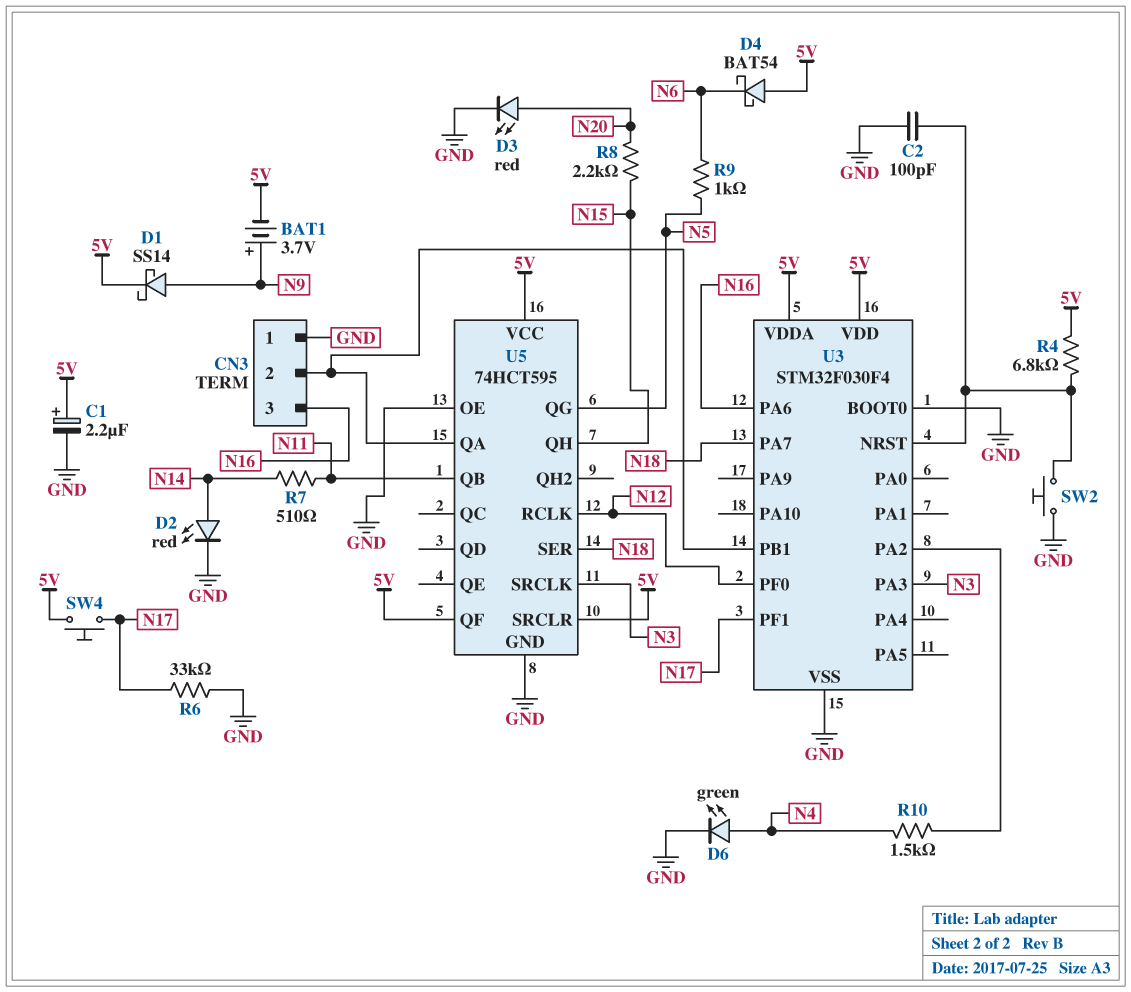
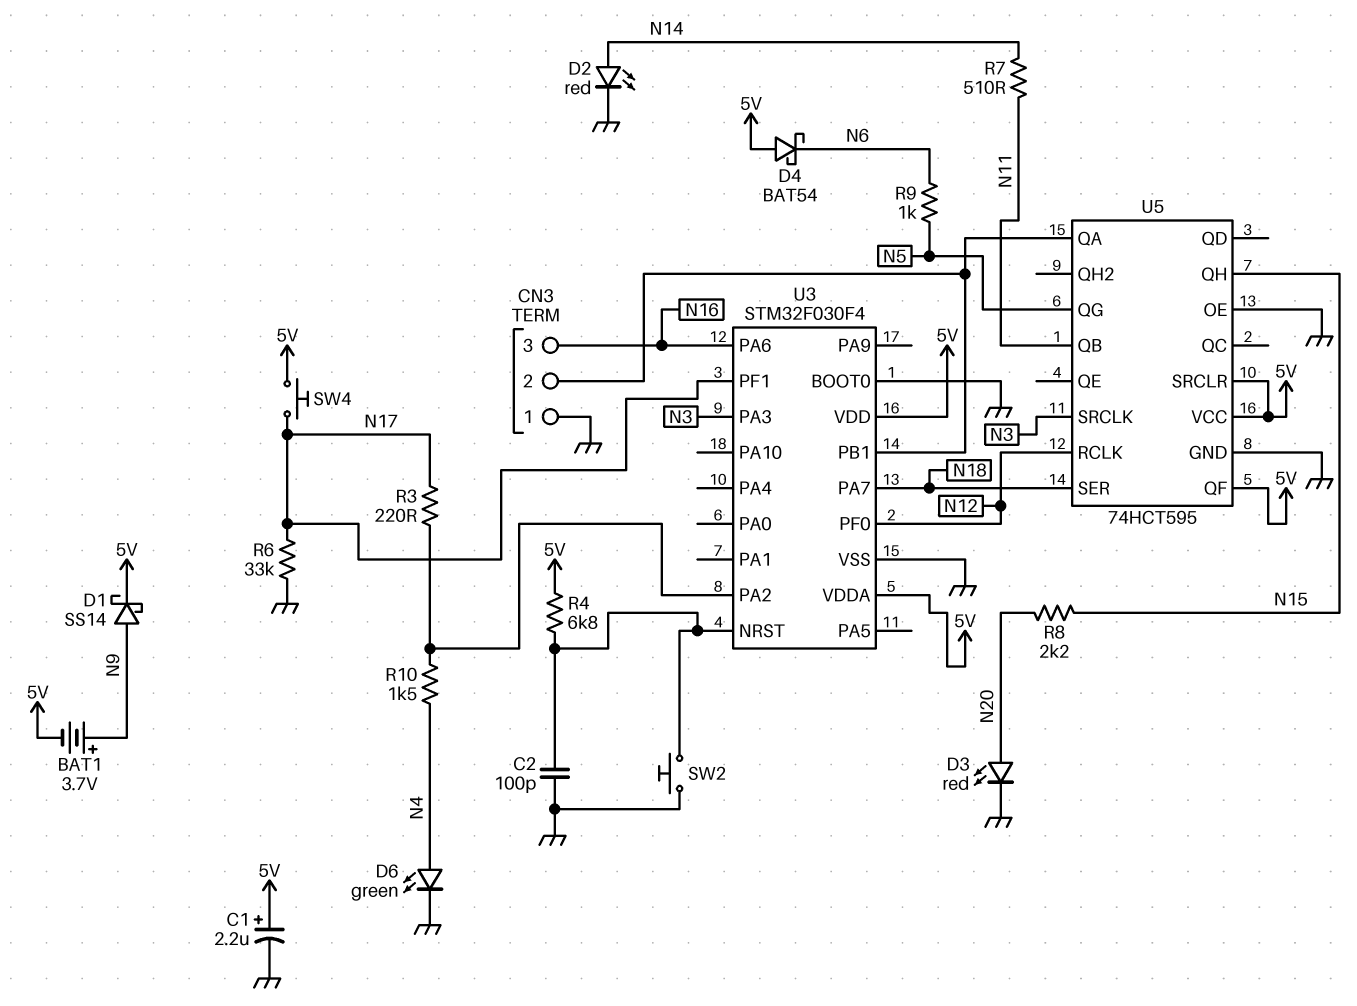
R3: none -> 220 (N17, U3/PA2)

